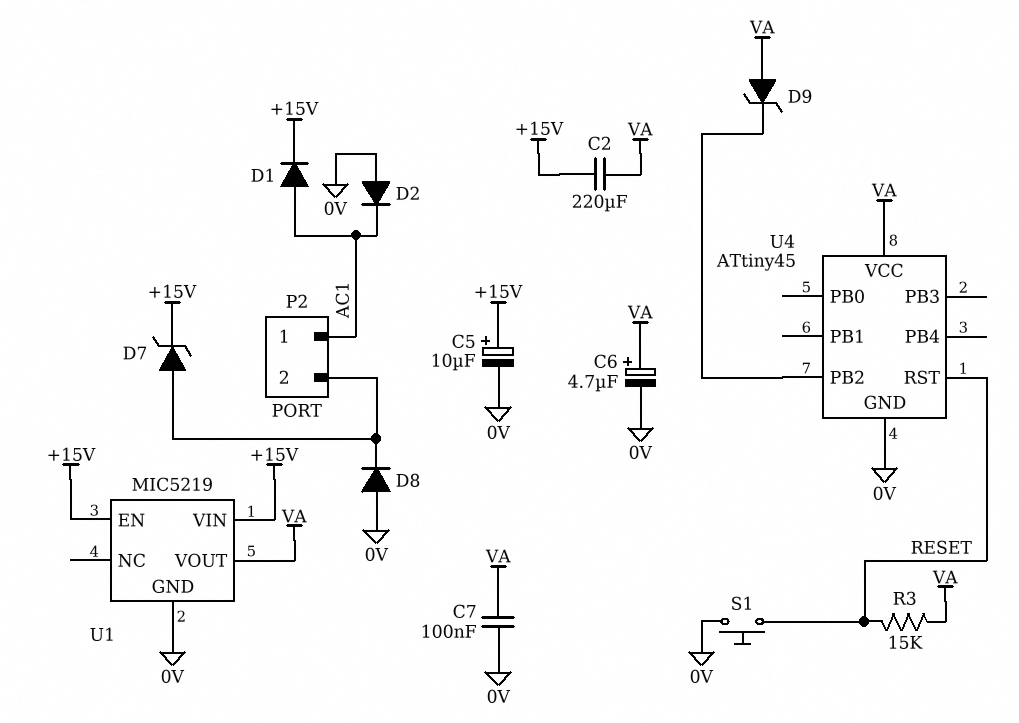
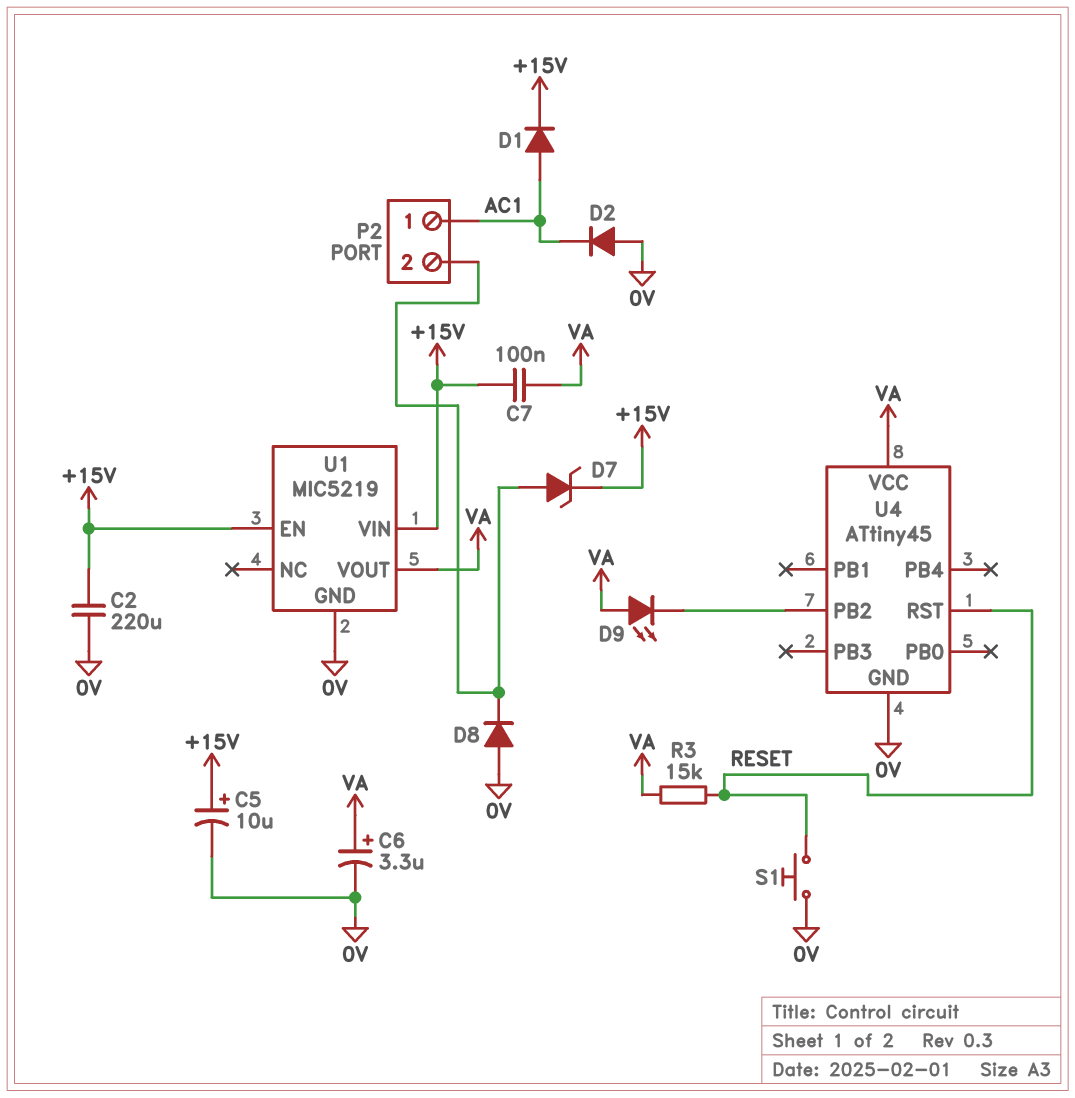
C2: 220uF (+15V, VA) -> 220uF (+15V, 0V)
C6: 4.7uF (plus VA, minus 0V) -> 3.3uF (plus VA, minus 0V)
C7: 100nF (0V, VA) -> 100nF (+15V, VA)
D9: zener (A VA, K U4/PB2) -> LED (A VA, K U4/PB2)

